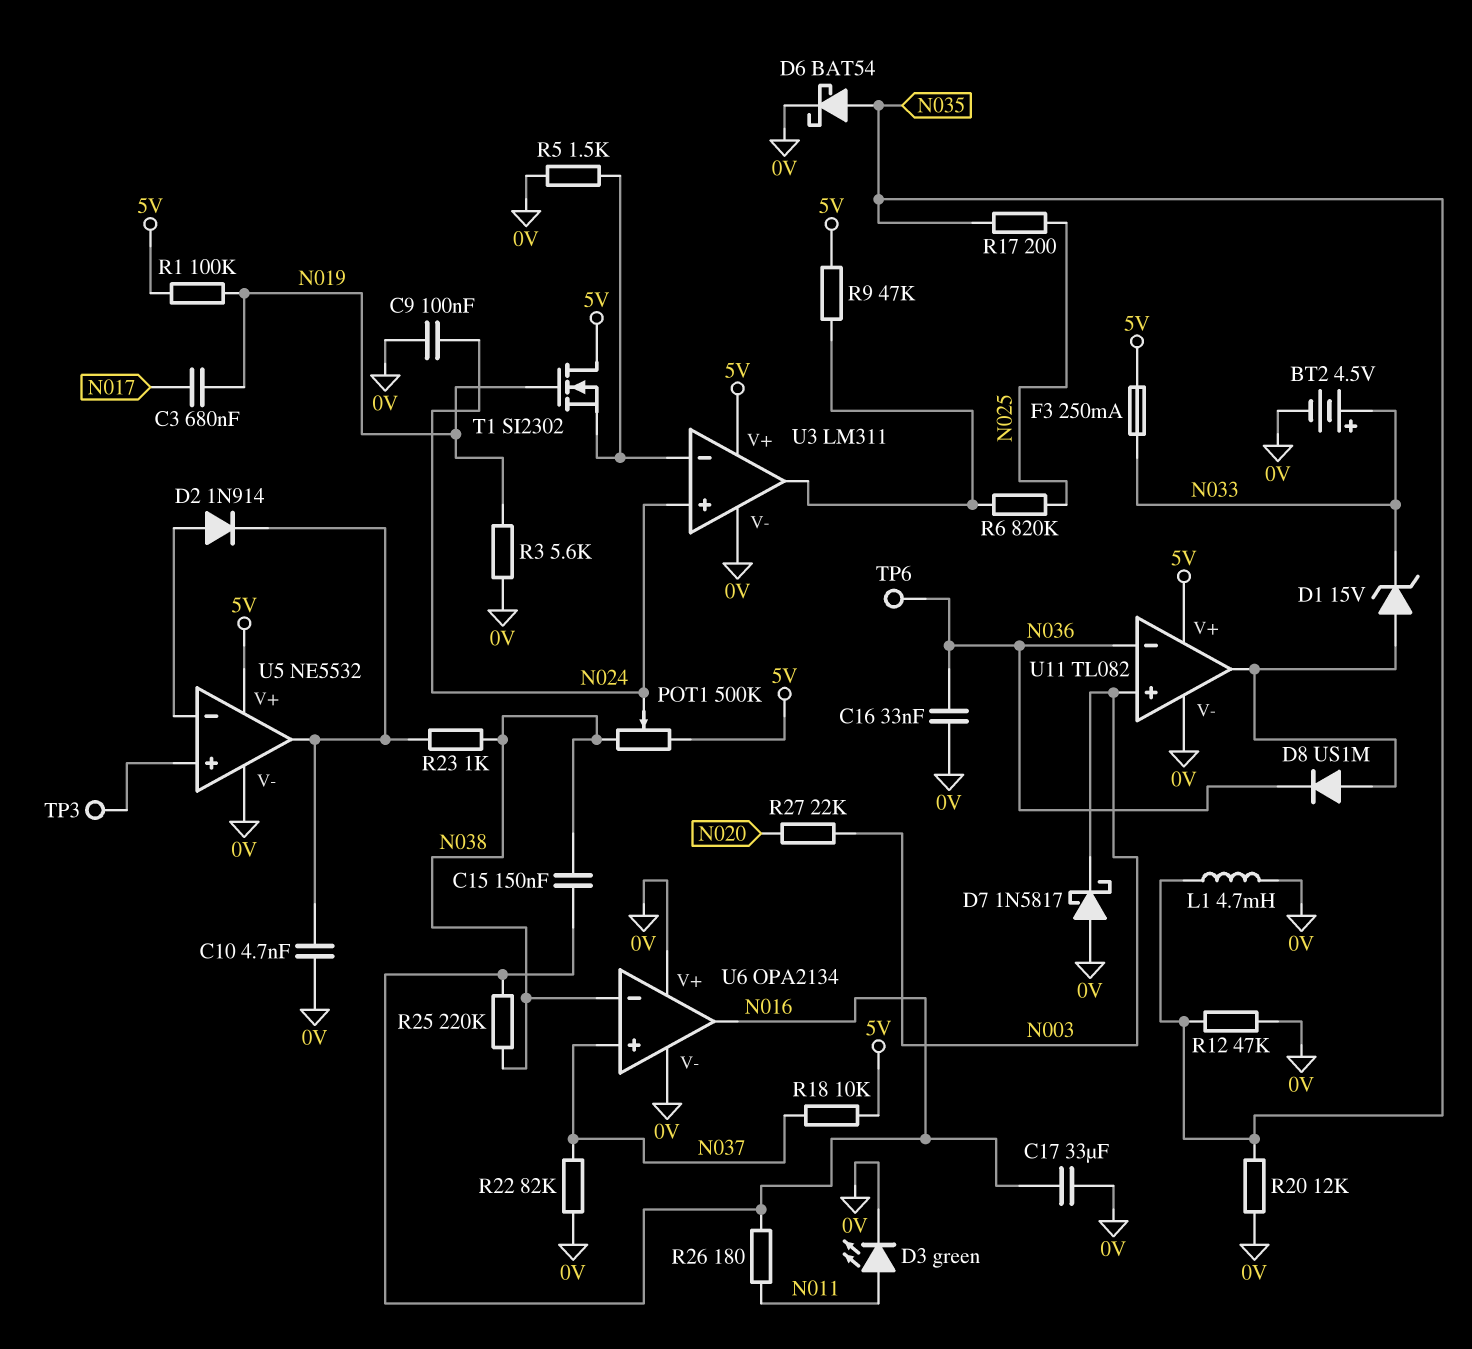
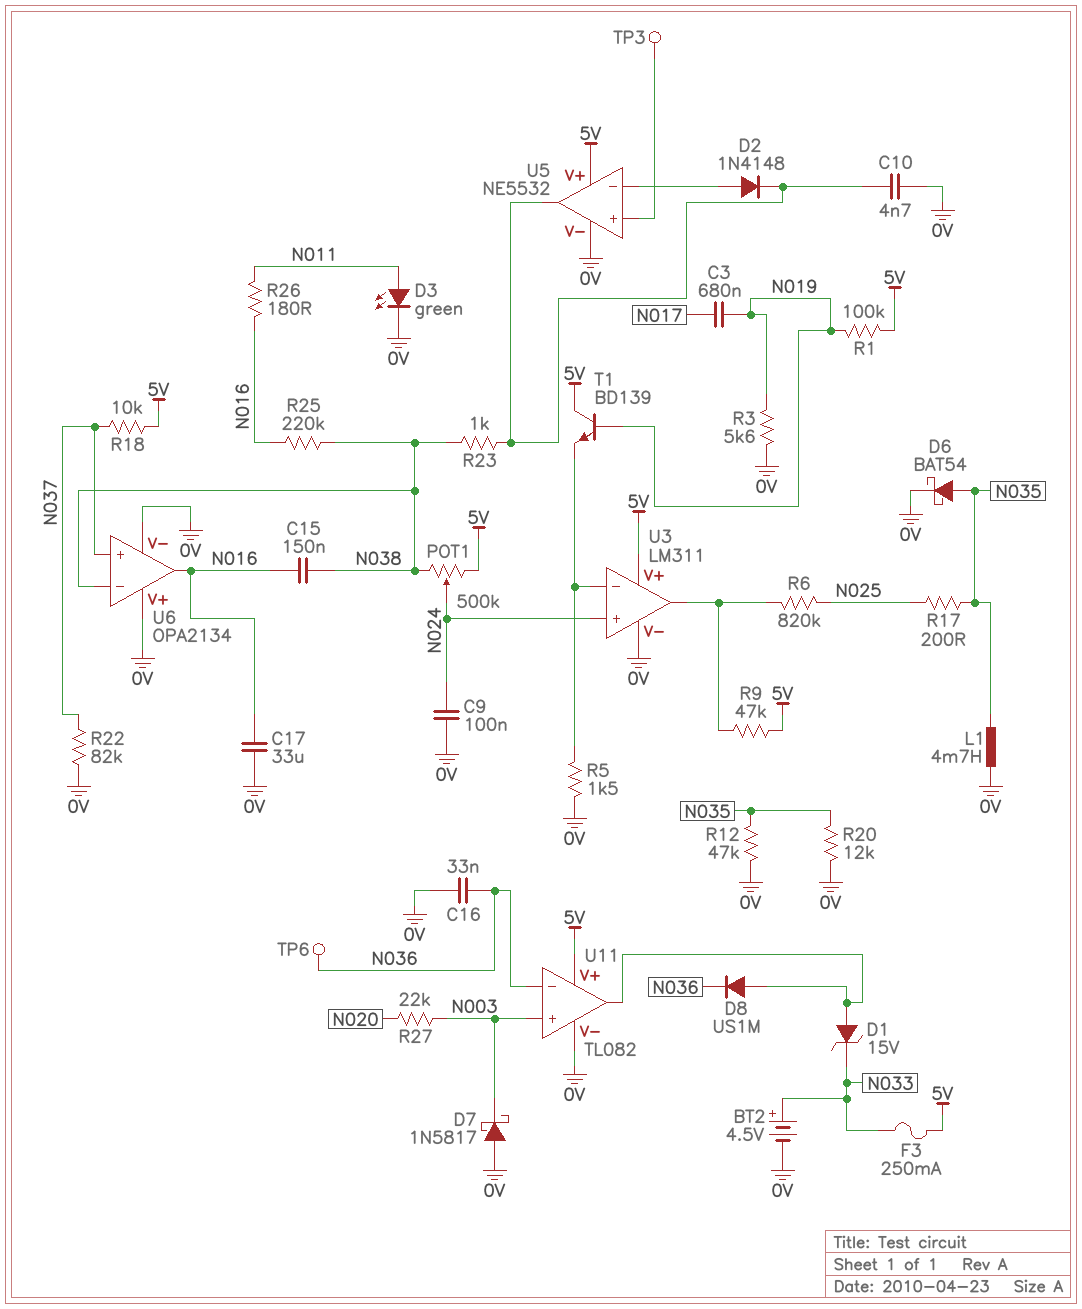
D2: diode 1N914 (A U5/in-, K U5/out) -> diode 1N4148 (A U5/in-, K U5/out)
T1: NMOS SI2302 (G N019, D 5V, S U3/in-) -> NPN BD139 (B N019, C 5V, E U3/in-)

